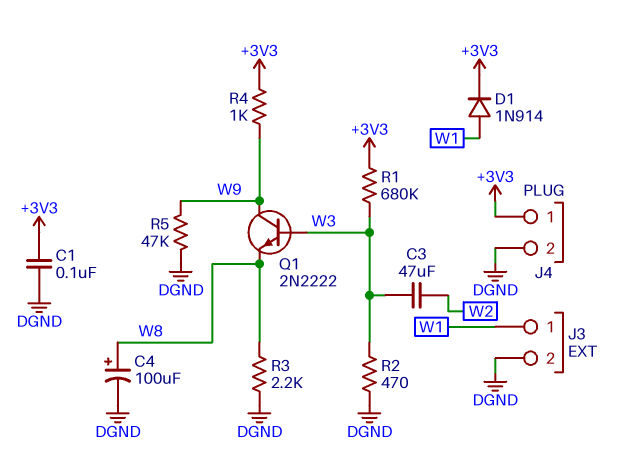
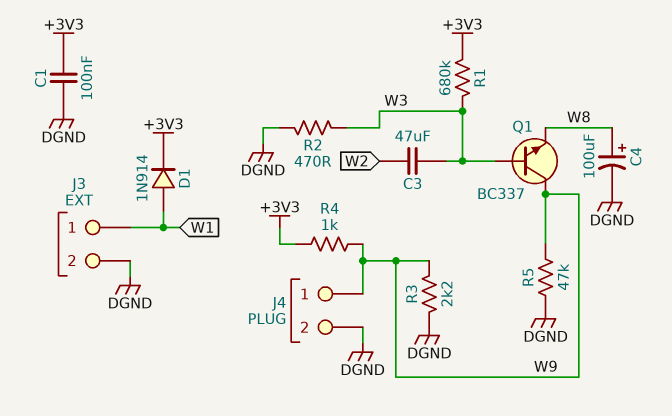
J4 pin 1: +3V3 -> W9
Q1: NPN 2N2222 (B W3, C W9, E W8) -> NPN BC337 (B W3, C W9, E W8)
R3: 2.2k (DGND, W8) -> 2.2k (DGND, W9)

